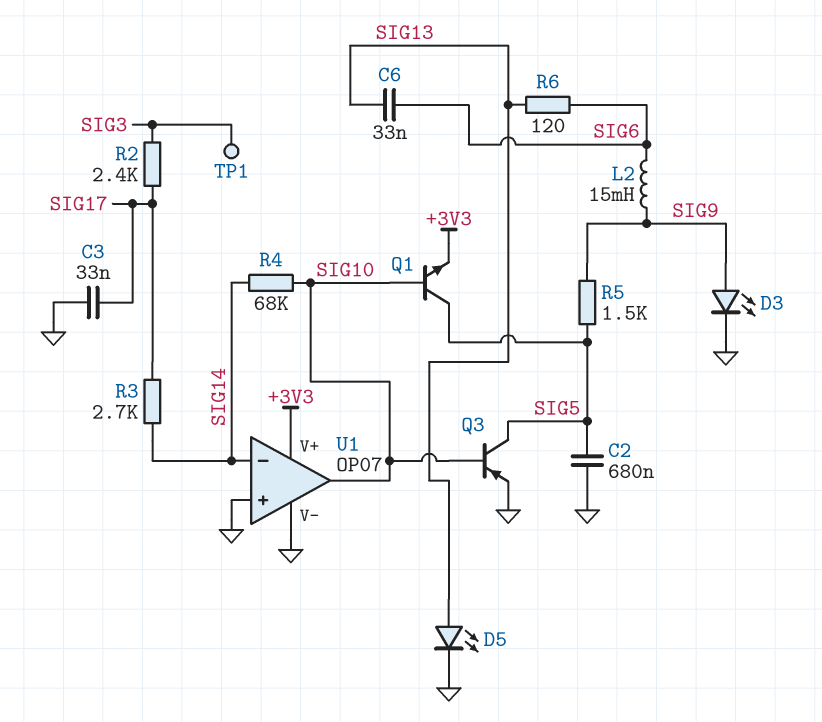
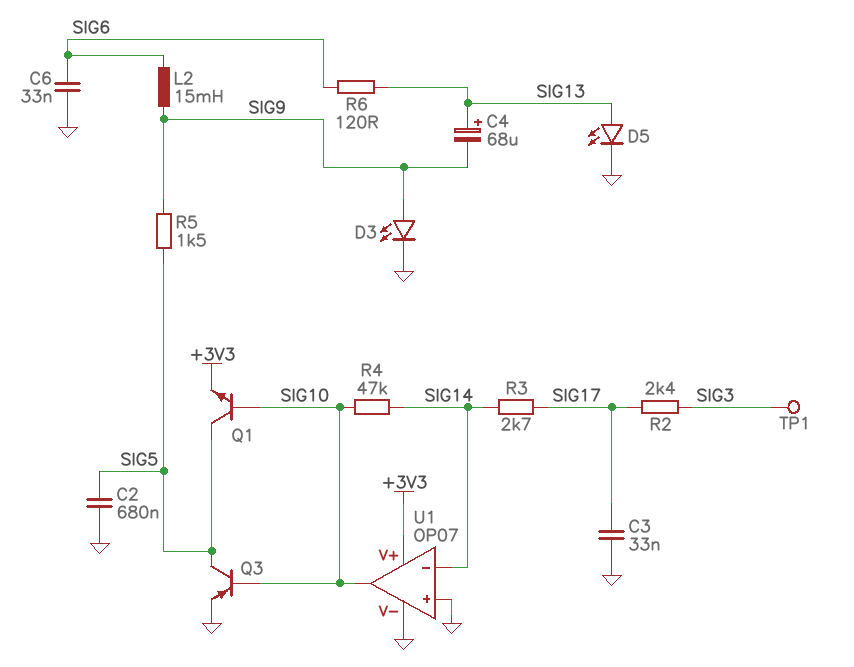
C4: none -> 68uF (plus SIG13, minus SIG9)
C6: 33nF (SIG6, SIG13) -> 33nF (GND, SIG6)
R4: 68k (SIG10, SIG14) -> 47k (SIG10, SIG14)

